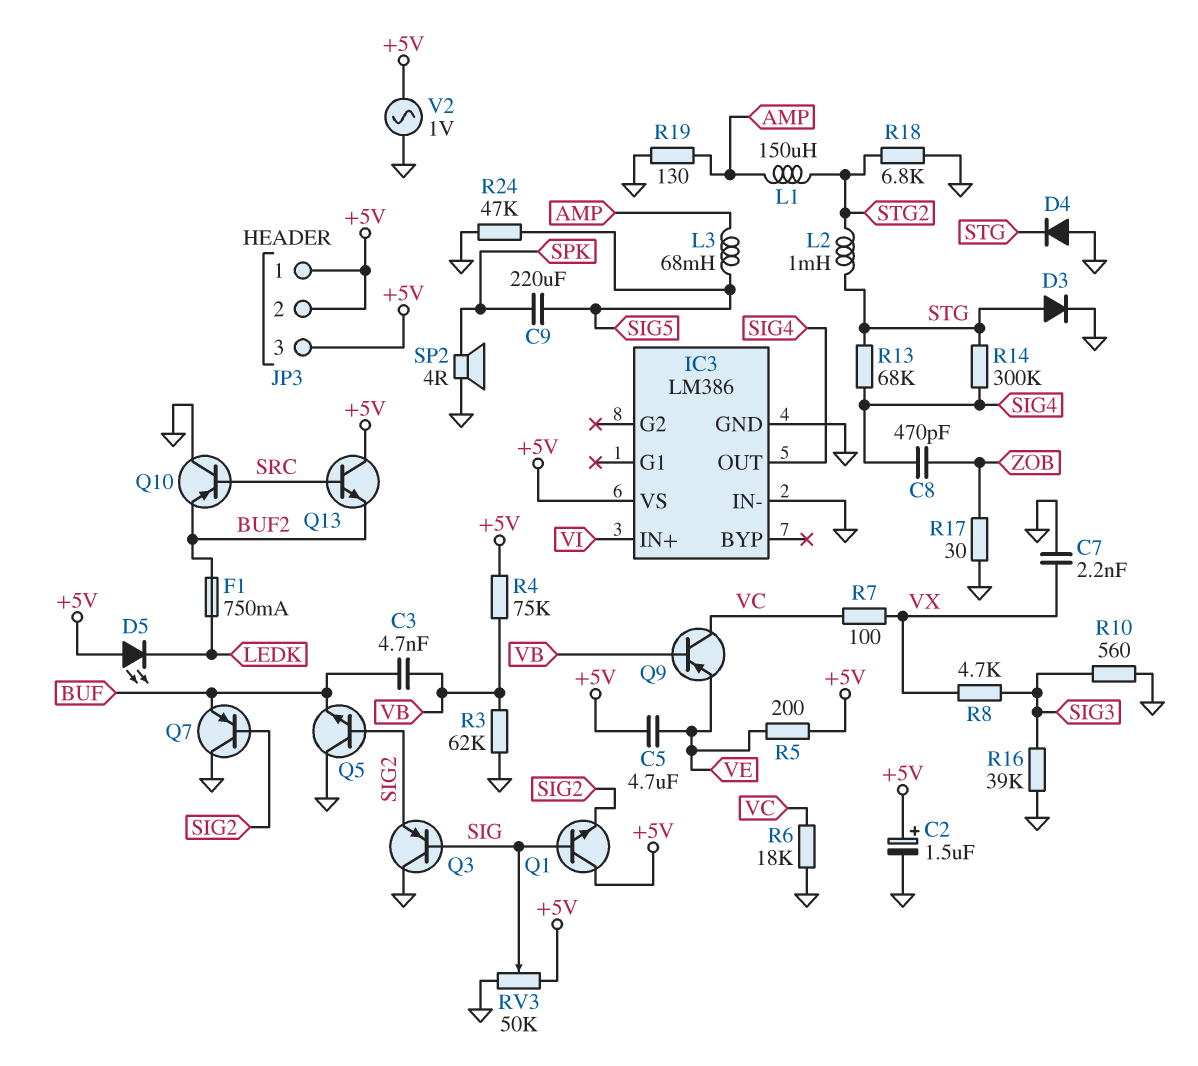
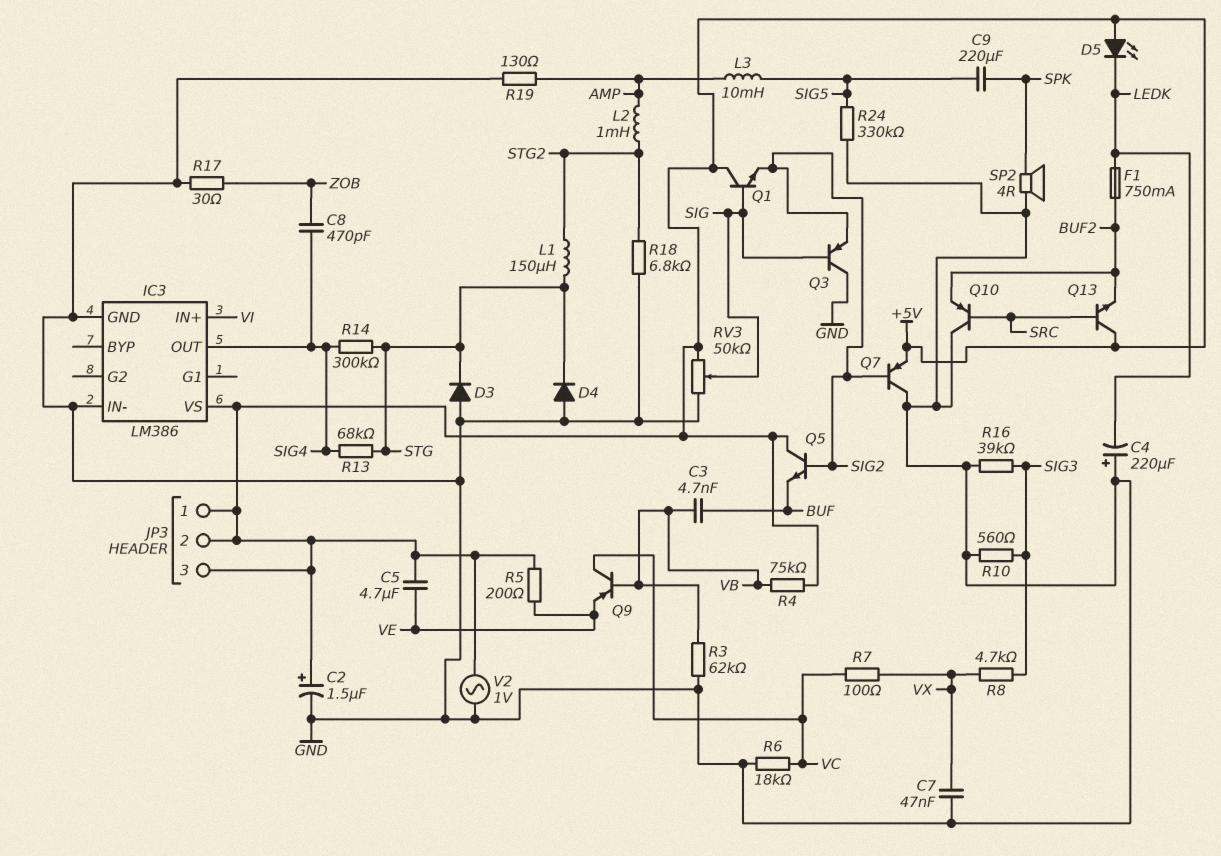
C4: none -> 220uF (plus GND, minus LEDK)
C7: 2.2nF (GND, VX) -> 47nF (GND, VX)
D3: diode (A STG, K GND) -> diode (A GND, K STG)
L1: 150uH (AMP, STG2) -> 150uH (STG, STG2)
L2: 1mH (STG, STG2) -> 1mH (AMP, STG2)
L3: 68mH (AMP, SIG5) -> 10mH (AMP, SIG5)
Q5: NPN (B SIG2, C GND, E BUF) -> NPN (B SIG2, C +5V, E BUF)
Q7: PNP (B SIG2, C GND, E BUF) -> PNP (B SIG2, C GND, E +5V)
R24: 47k (GND, SIG5) -> 330k (GND, SIG5)

